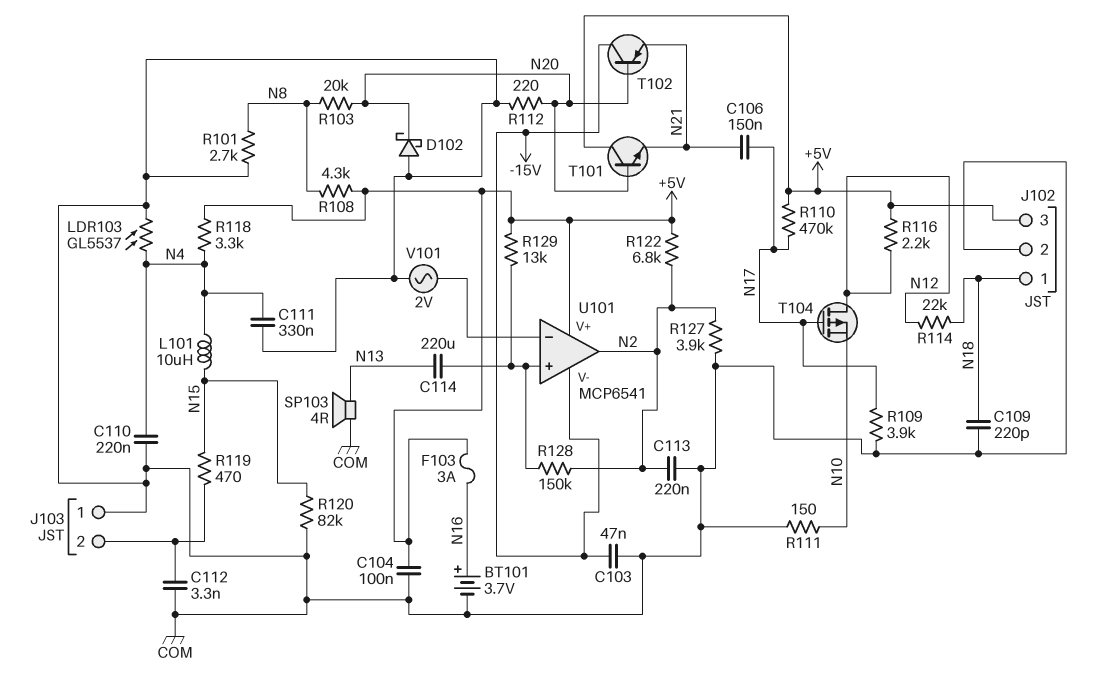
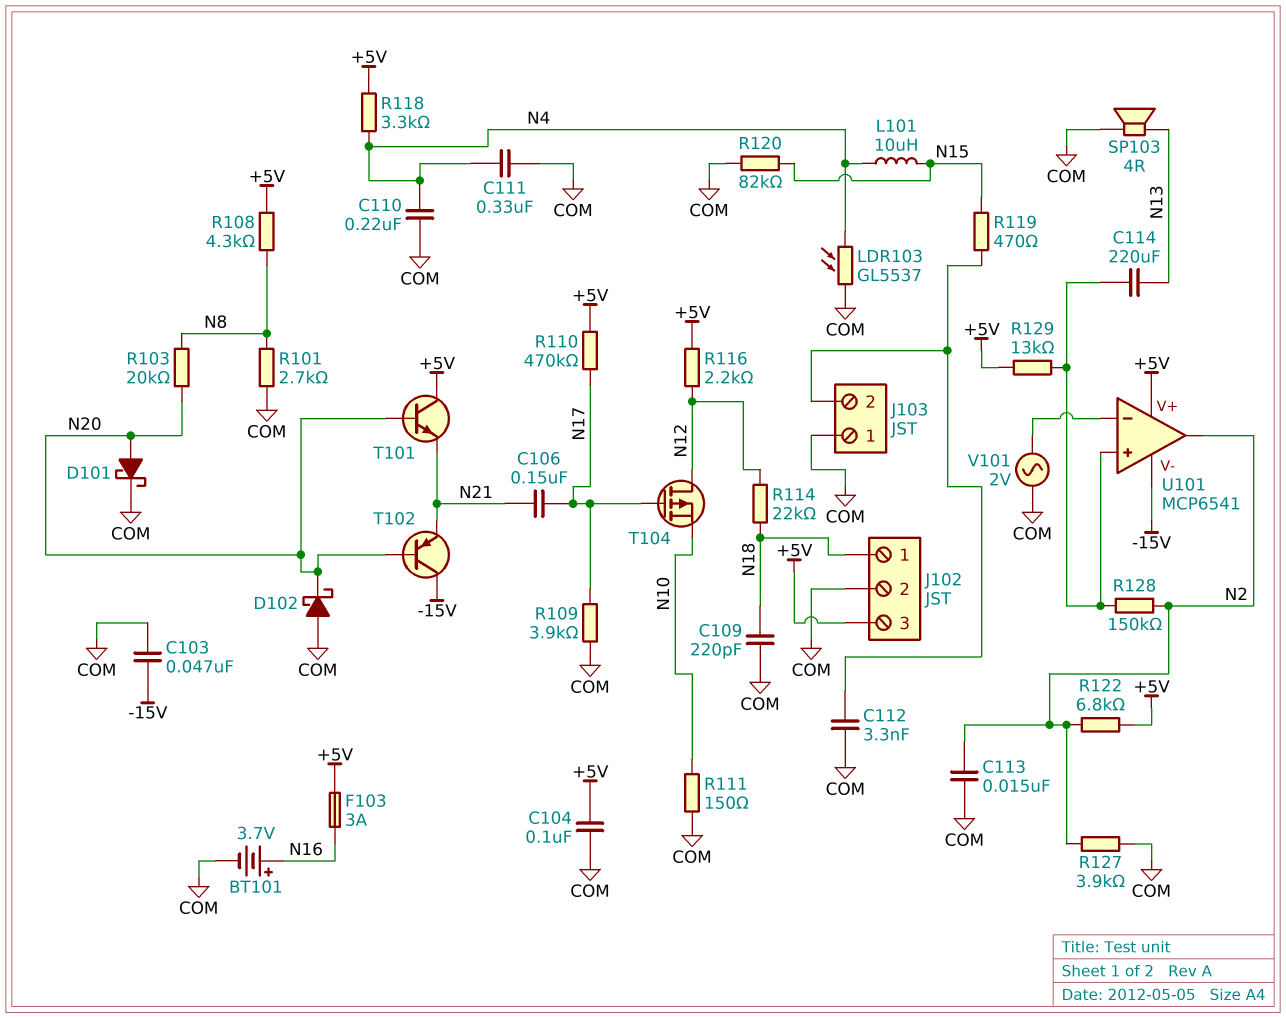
C113: 220nF (COM, N2) -> 15nF (COM, N2)
D101: none -> schottky (A N20, K COM)
R112: 220 (COM, N20) -> none

